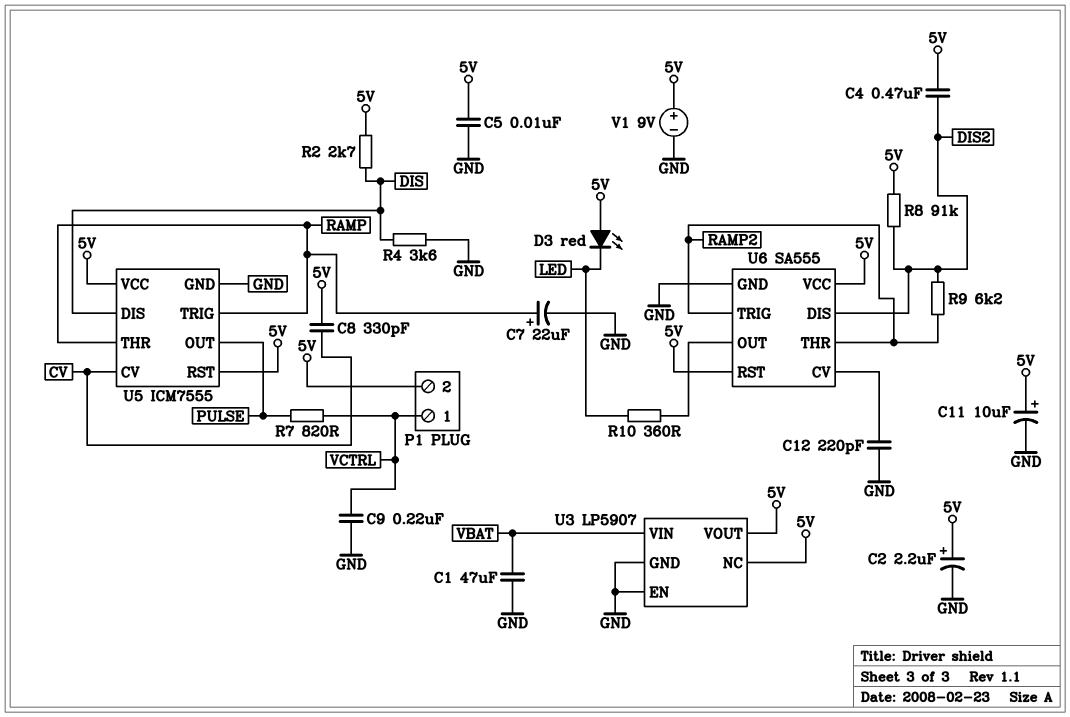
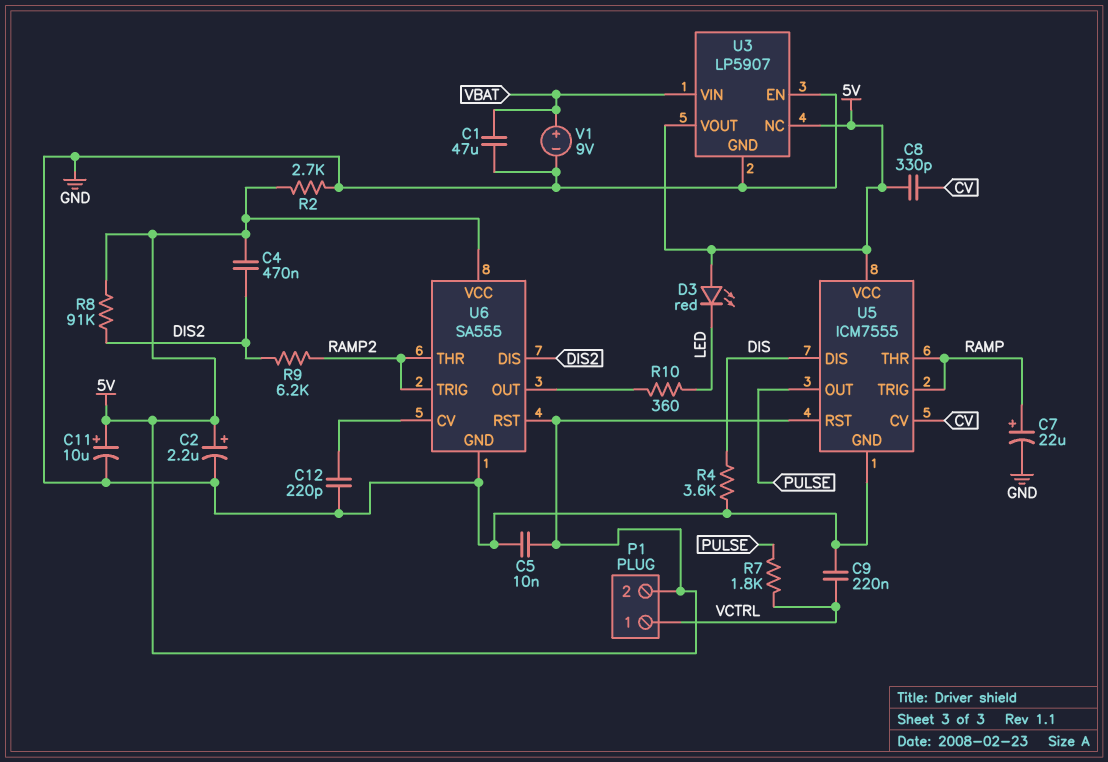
R2: 2.7k (5V, DIS) -> 2.7k (5V, GND)
R7: 820 (PULSE, VCTRL) -> 1.8k (PULSE, VCTRL)
V1: 9V (plus 5V, minus GND) -> 9V (plus VBAT, minus GND)

